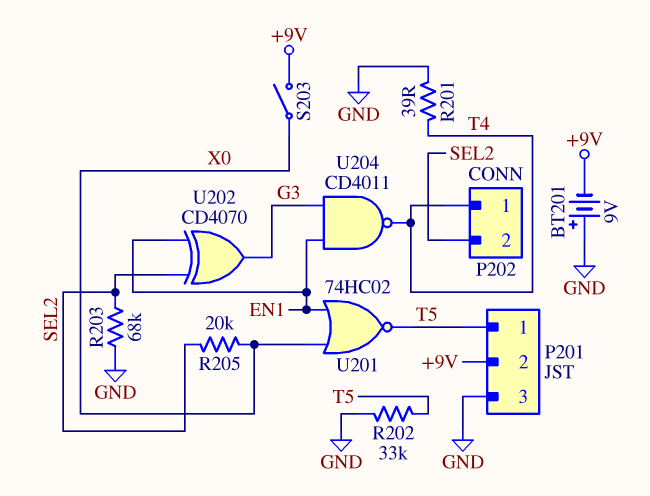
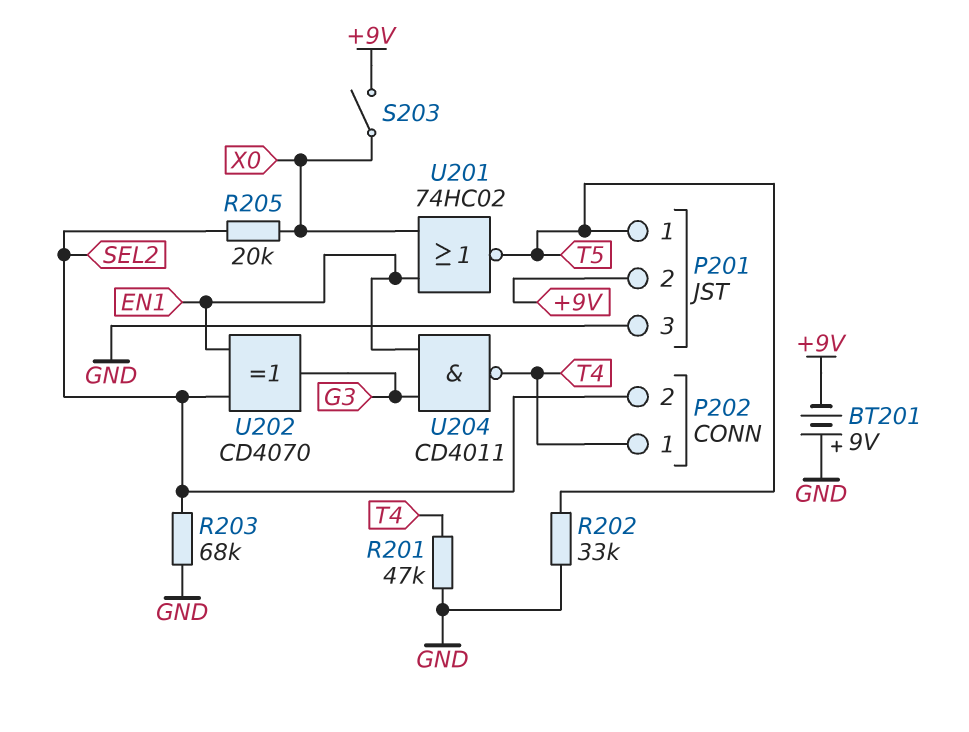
R201: 39 (GND, T4) -> 47k (GND, T4)

